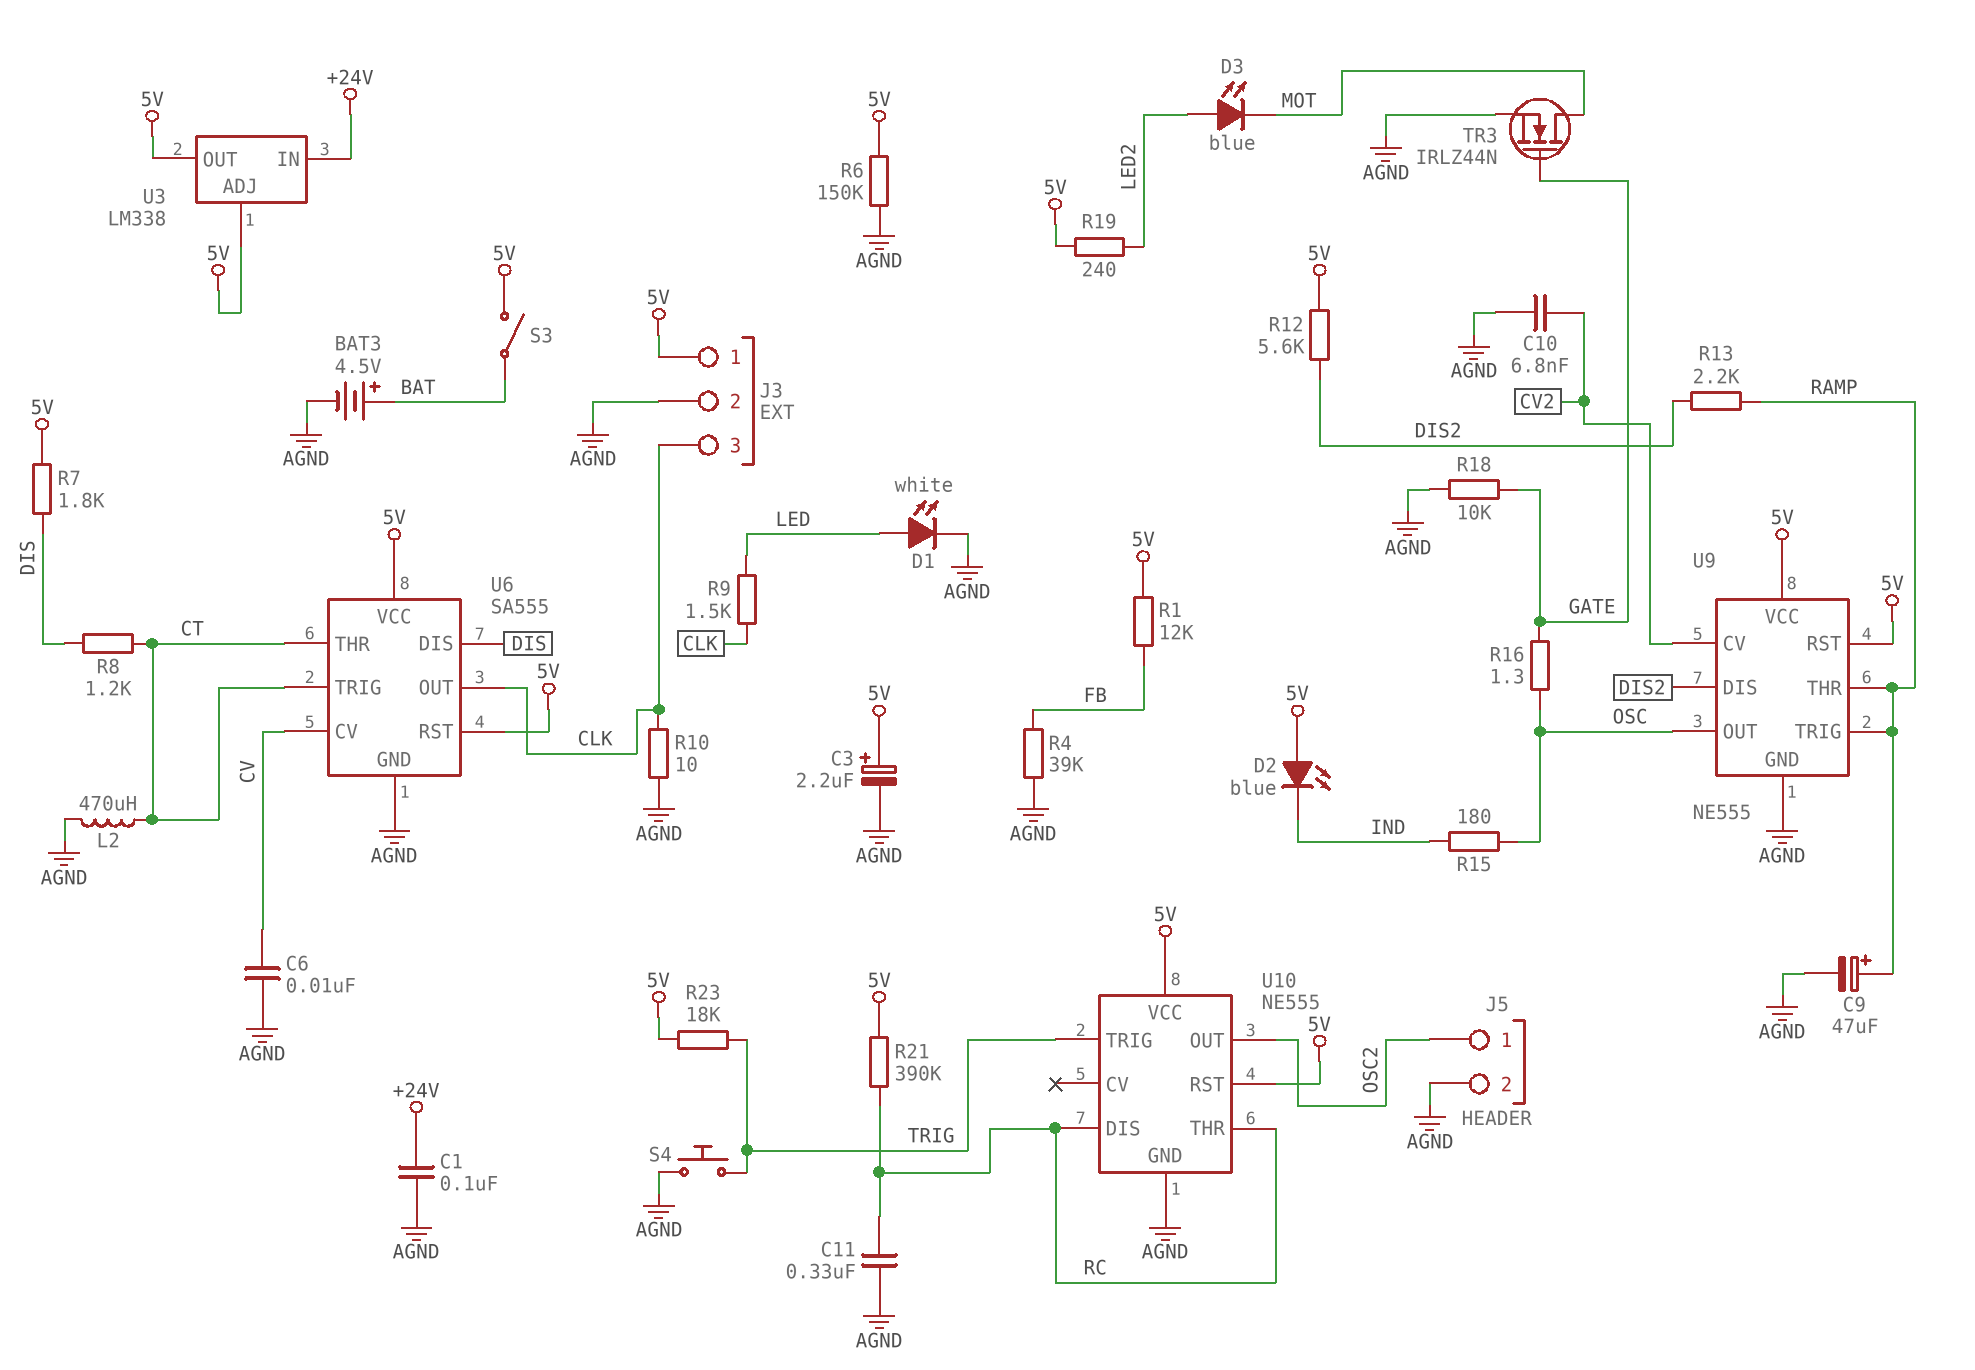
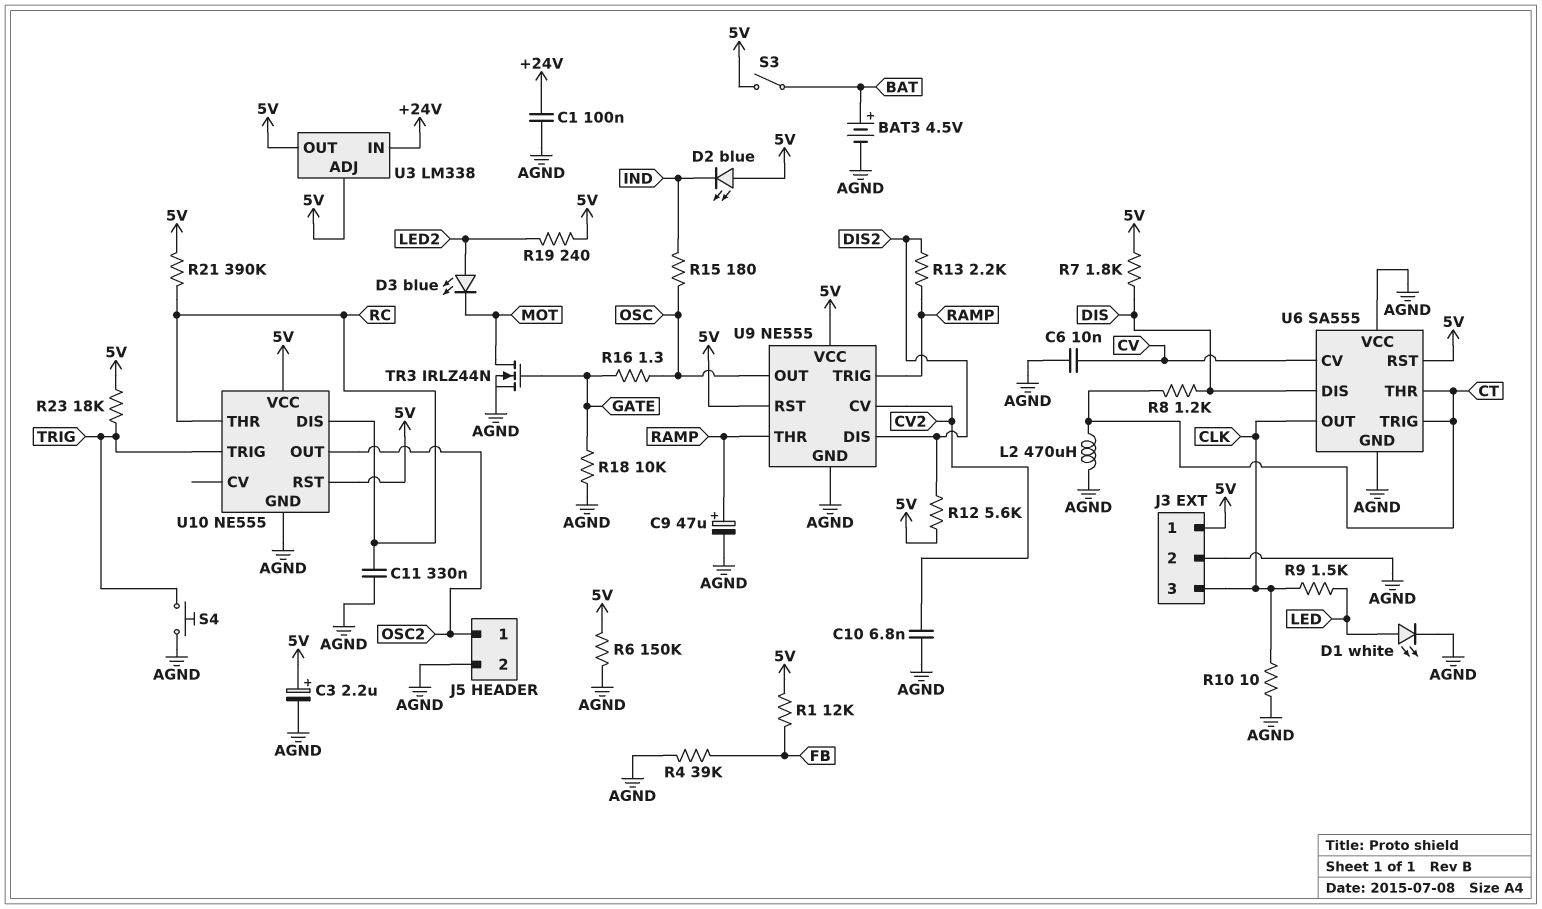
U6 pin VCC: 5V -> AGND

